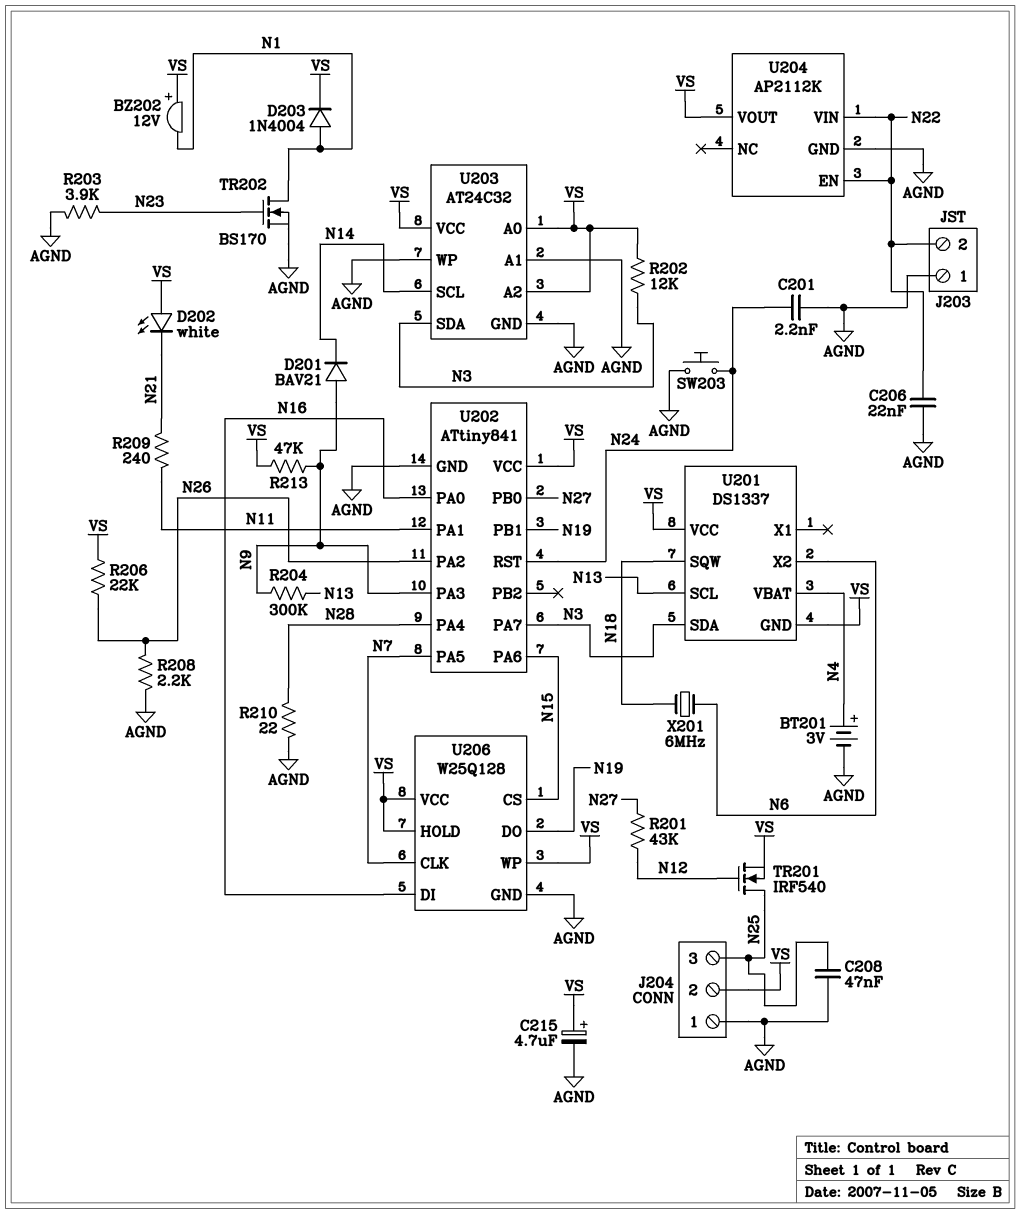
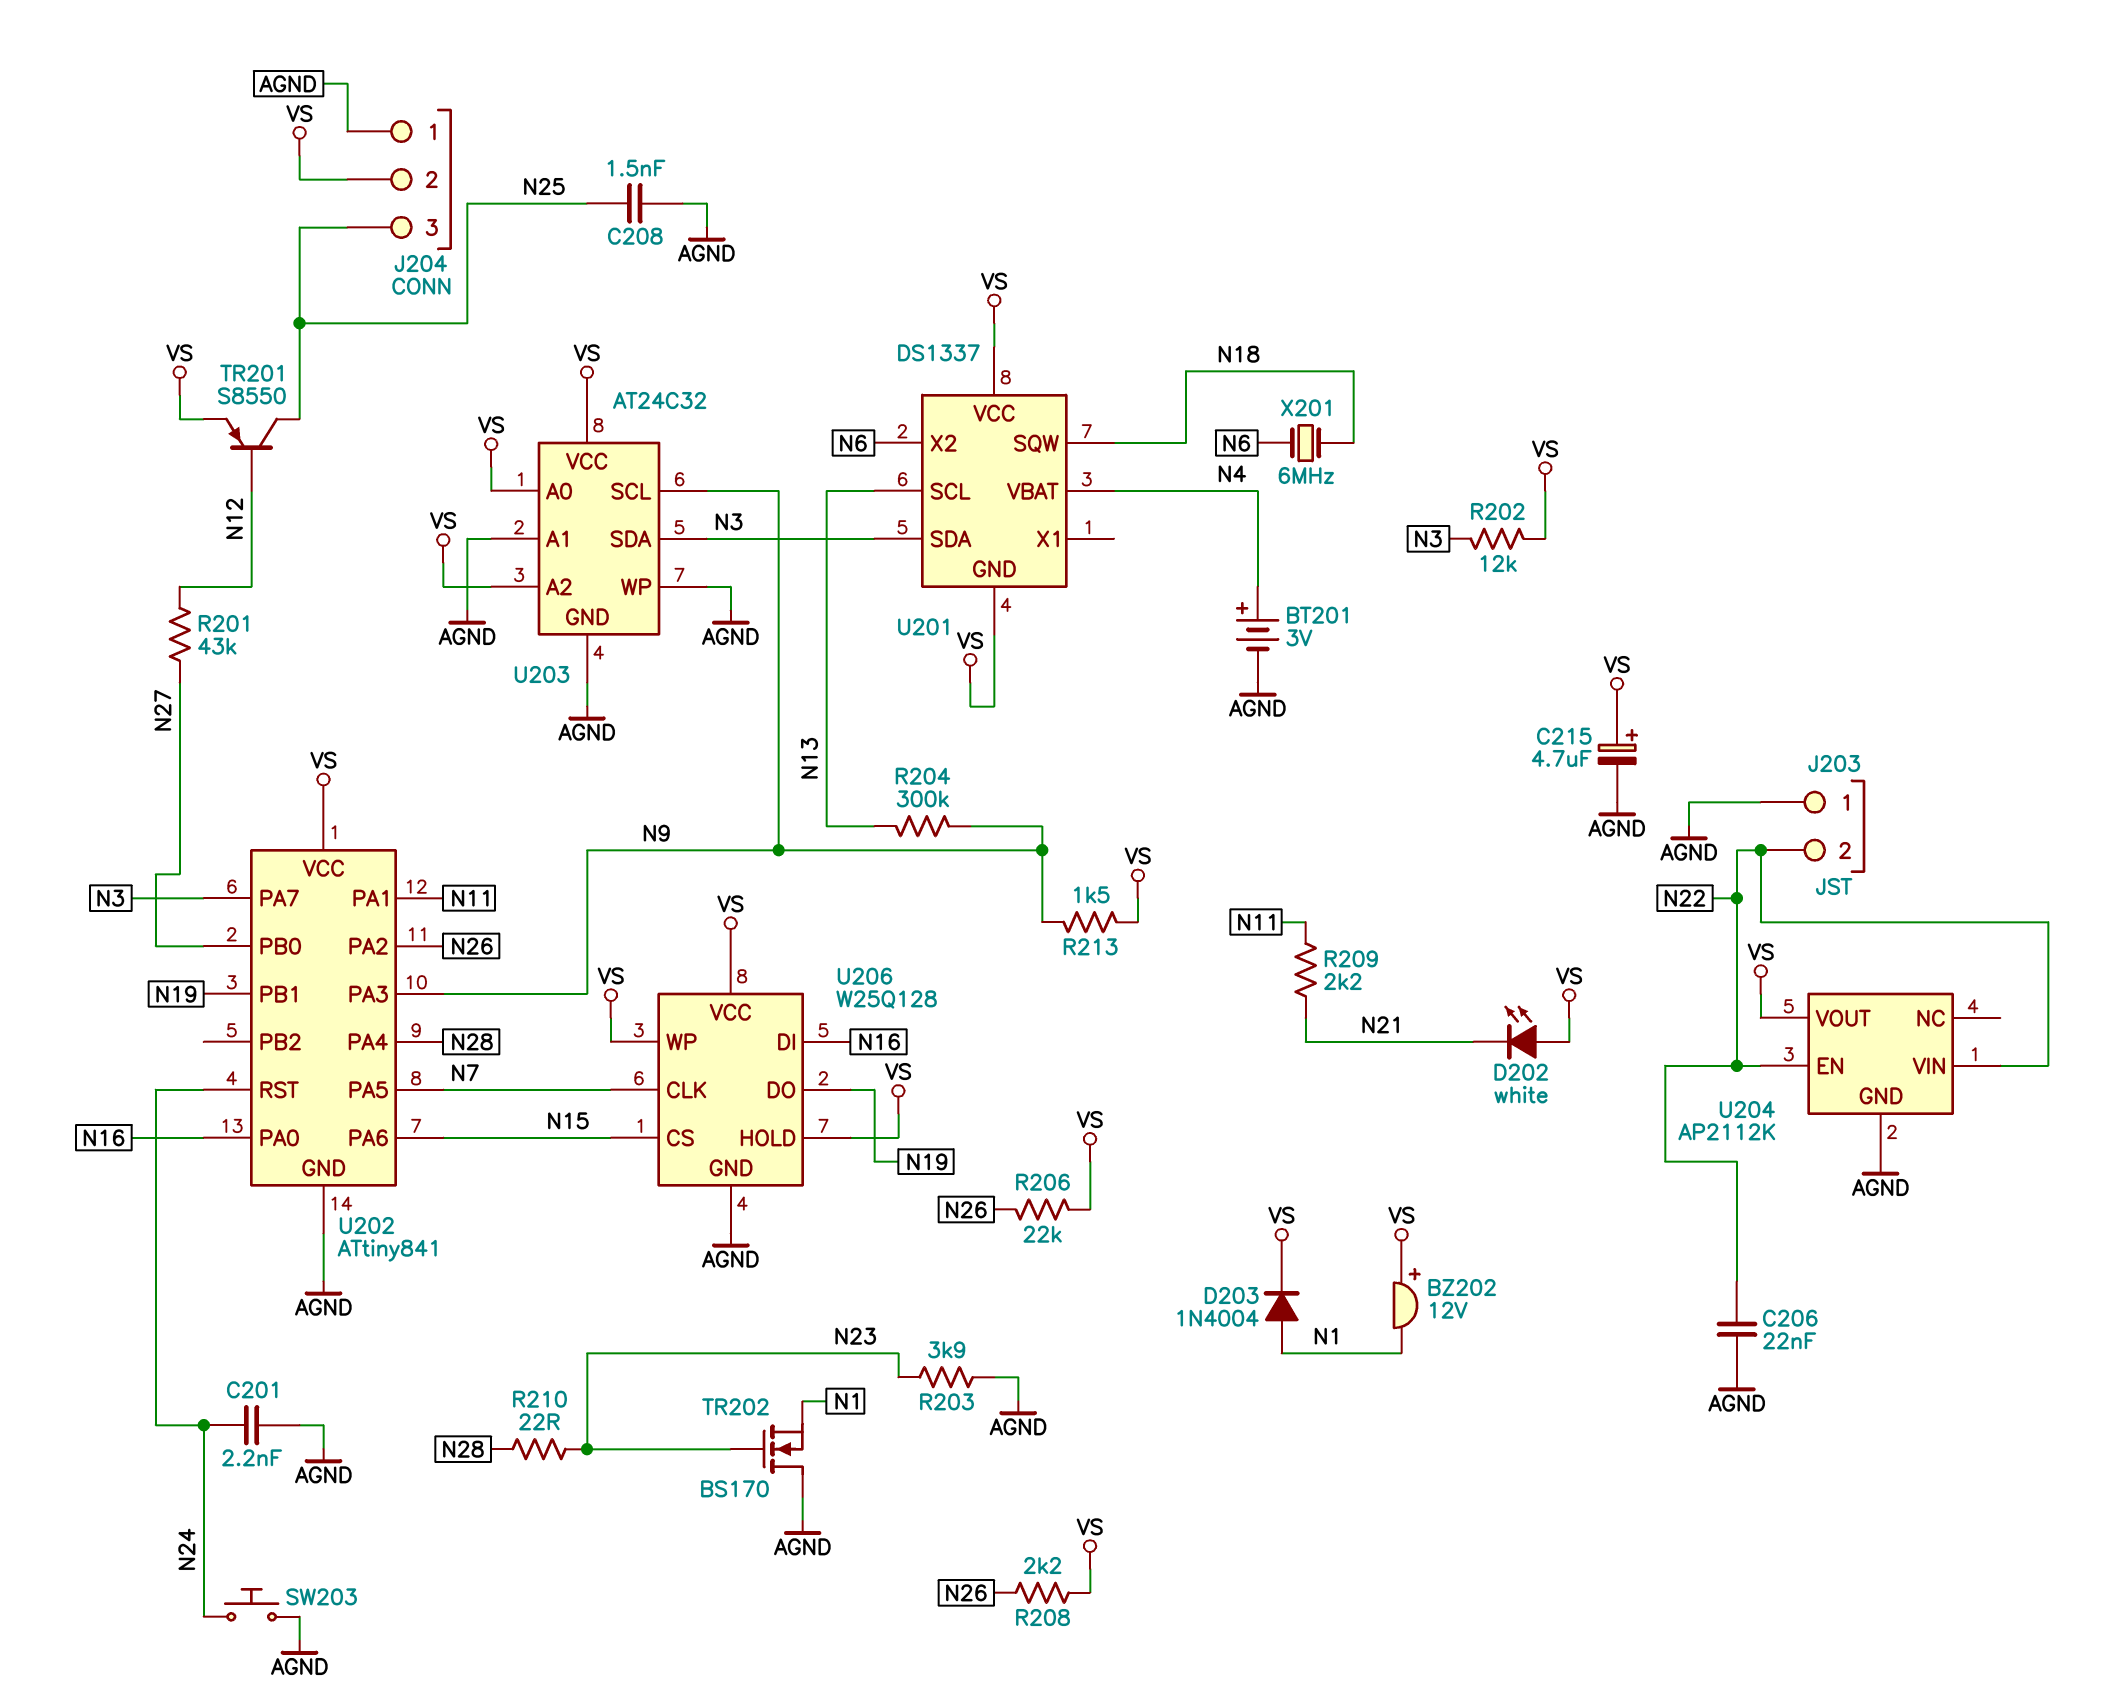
C208: 47nF (AGND, N25) -> 1.5nF (AGND, N25)
D201: diode BAV21 (A N9, K N14) -> none
R208: 2.2k (AGND, N26) -> 2.2k (N26, VS)
R209: 240 (N11, N21) -> 2.2k (N11, N21)
R210: 22 (AGND, N28) -> 22 (N23, N28)
R213: 47k (N9, VS) -> 1.5k (N9, VS)
TR201: NMOS IRF540 (G N12, D N25, S VS) -> PNP S8550 (B N12, C N25, E VS)
TR202: NMOS BS170 (G N23, D N1, S AGND) -> NMOS BS170 (G N23, D AGND, S N1)
U203 pin SCL: N14 -> N9

